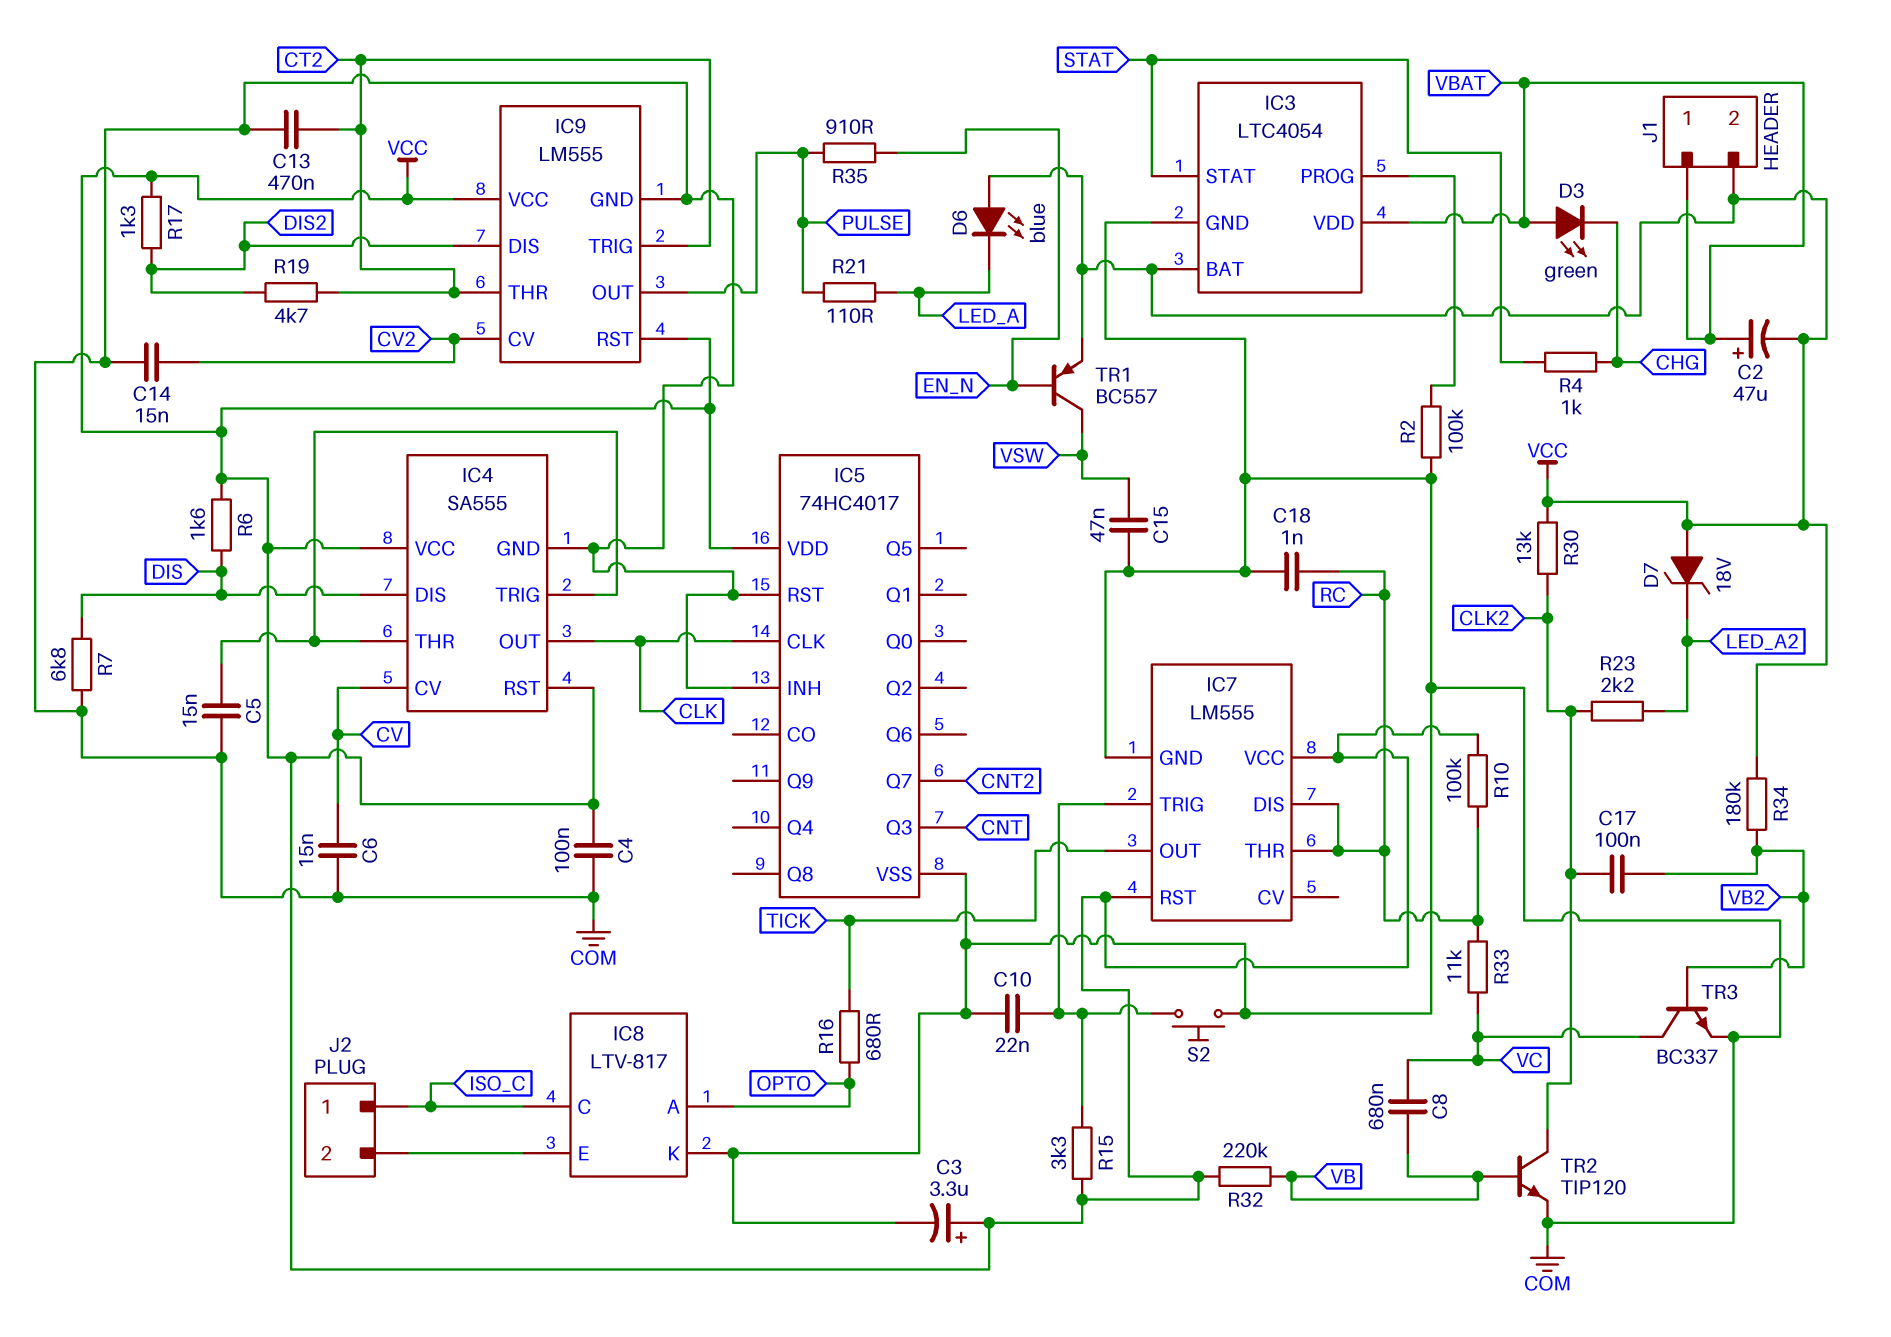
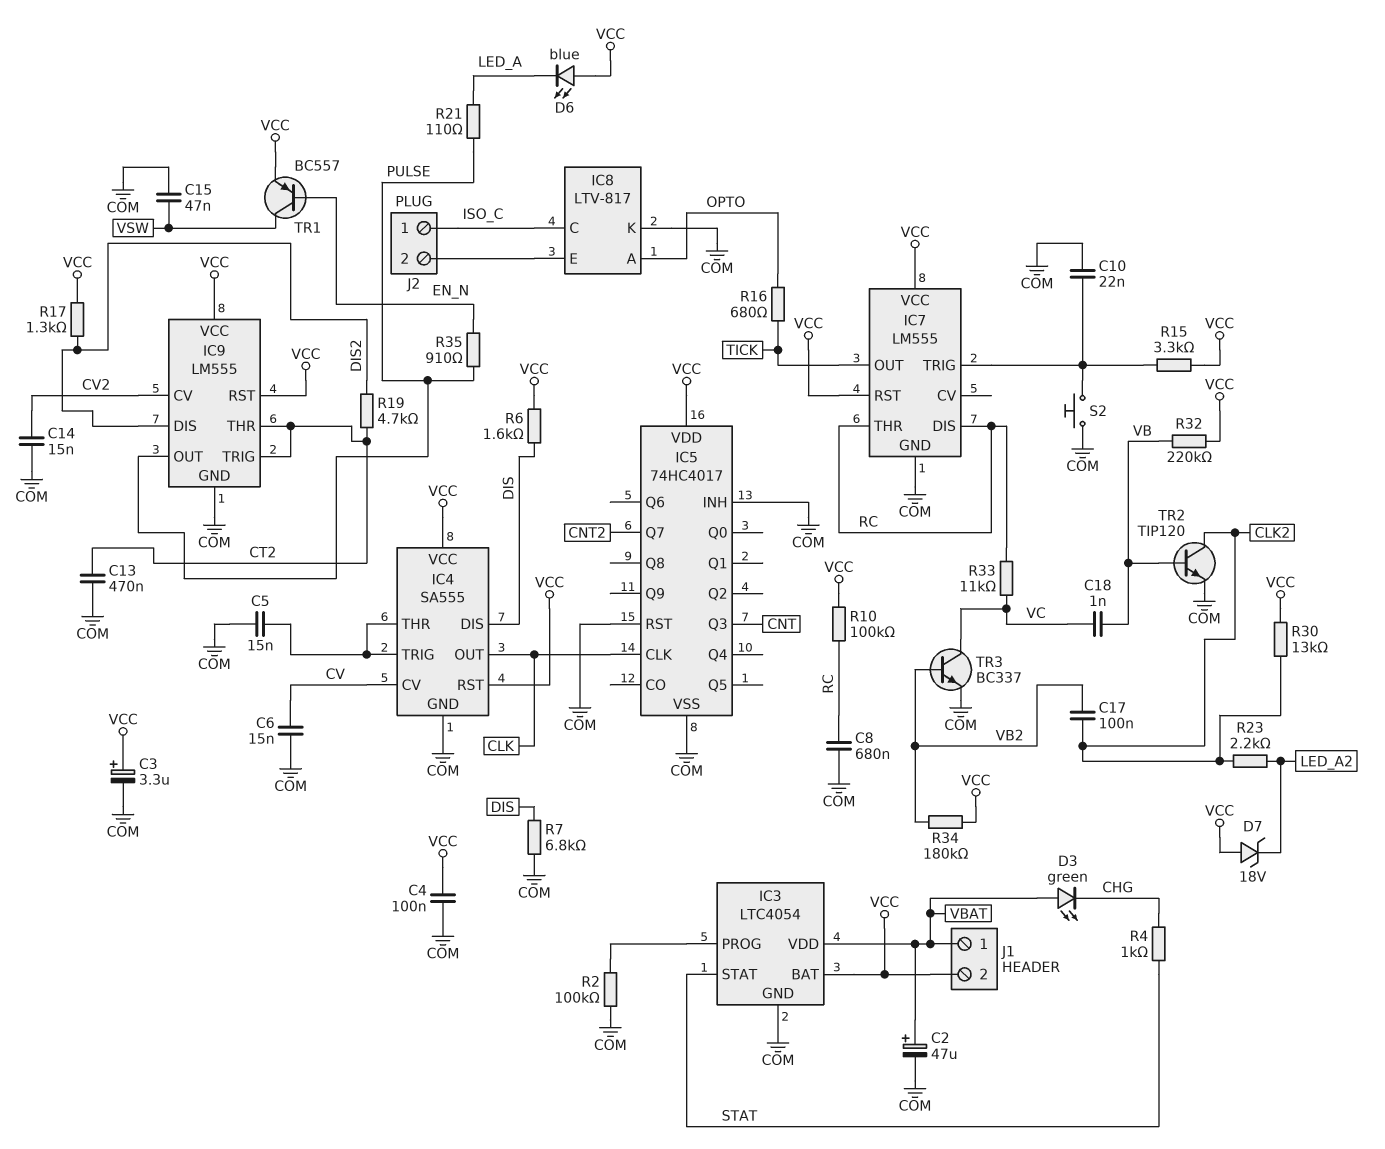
C2: 47uF (plus VBAT, minus VCC) -> 47uF (plus VBAT, minus COM)
C8: 680nF (VB, VC) -> 680nF (COM, RC)
C18: 1nF (COM, RC) -> 1nF (VB, VC)

